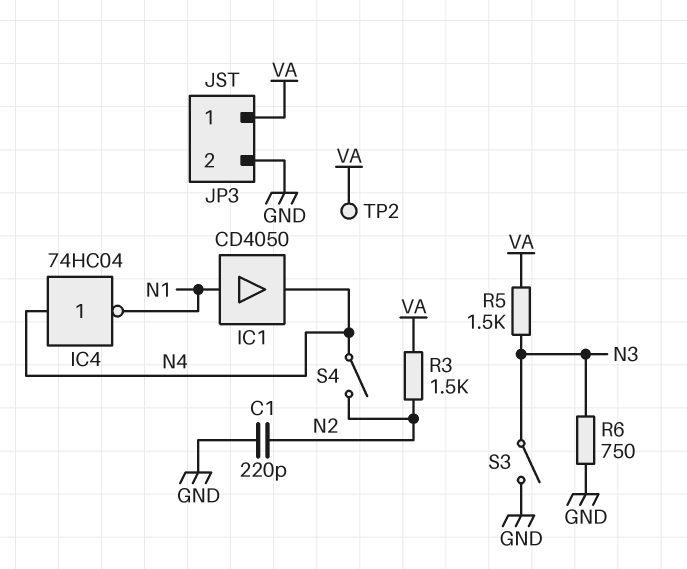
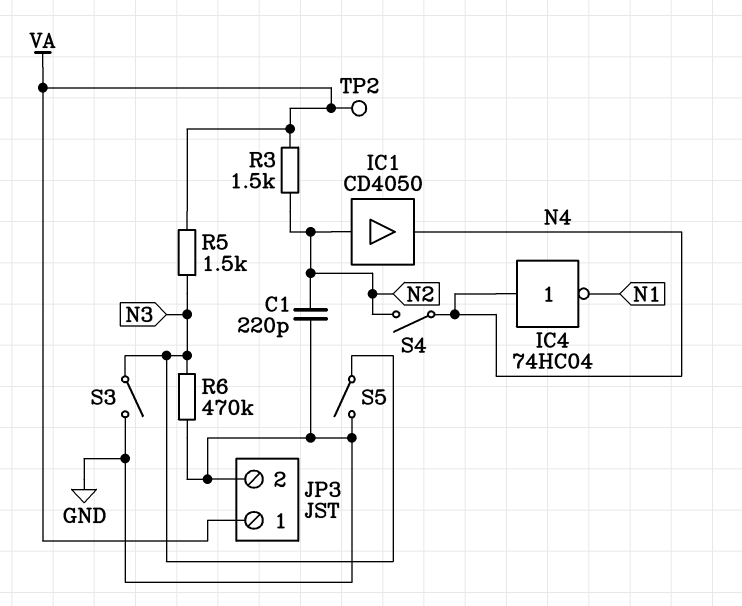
IC1: buffer CD4050 (in N1, out N4) -> buffer CD4050 (in N2, out N4)
R6: 750 (GND, N3) -> 470k (GND, N3)
S5: none -> switch (GND, N3)

